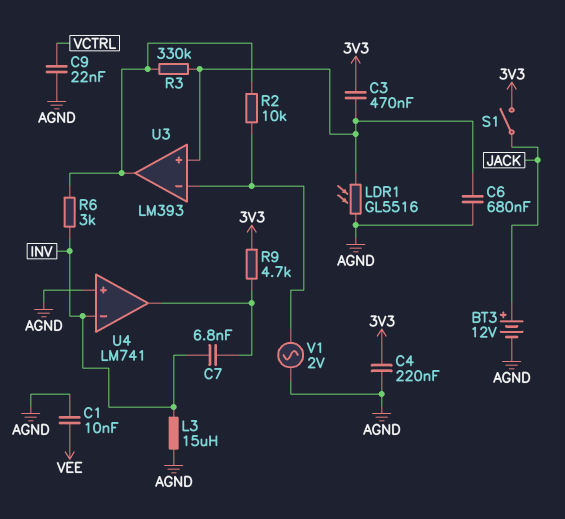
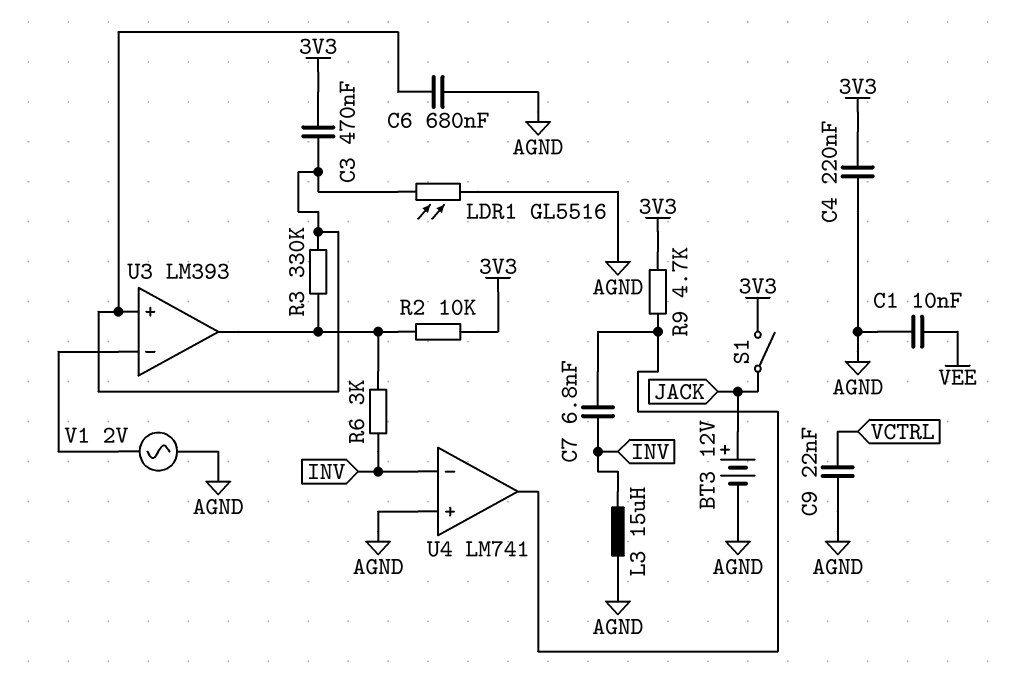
R2: 10k (U3/in-, U3/out) -> 10k (3V3, U3/out)

